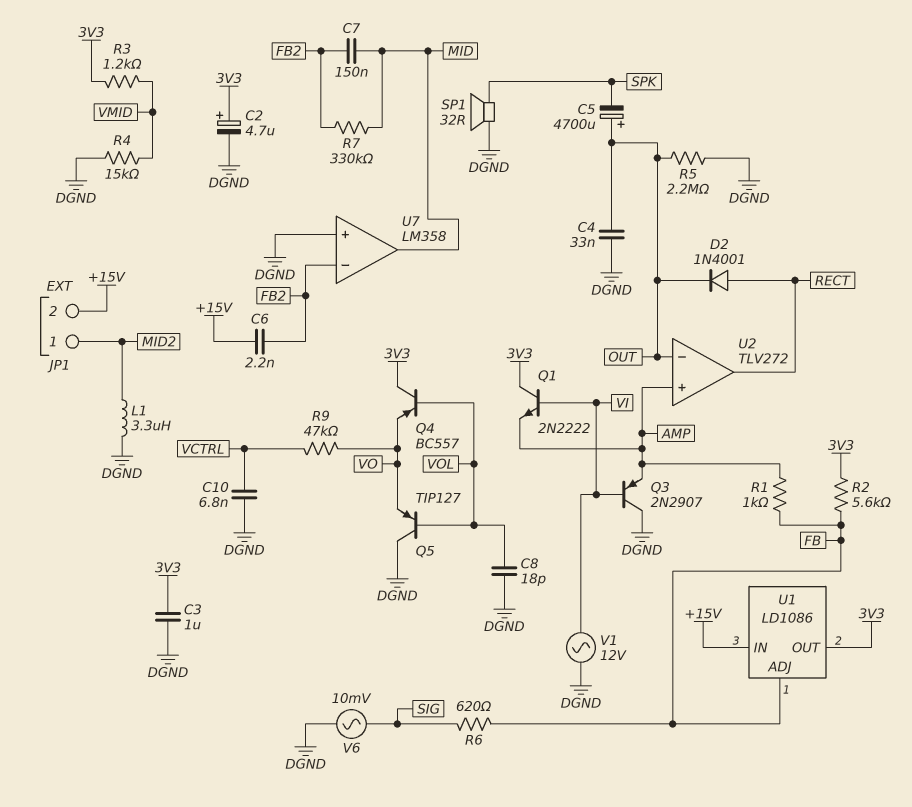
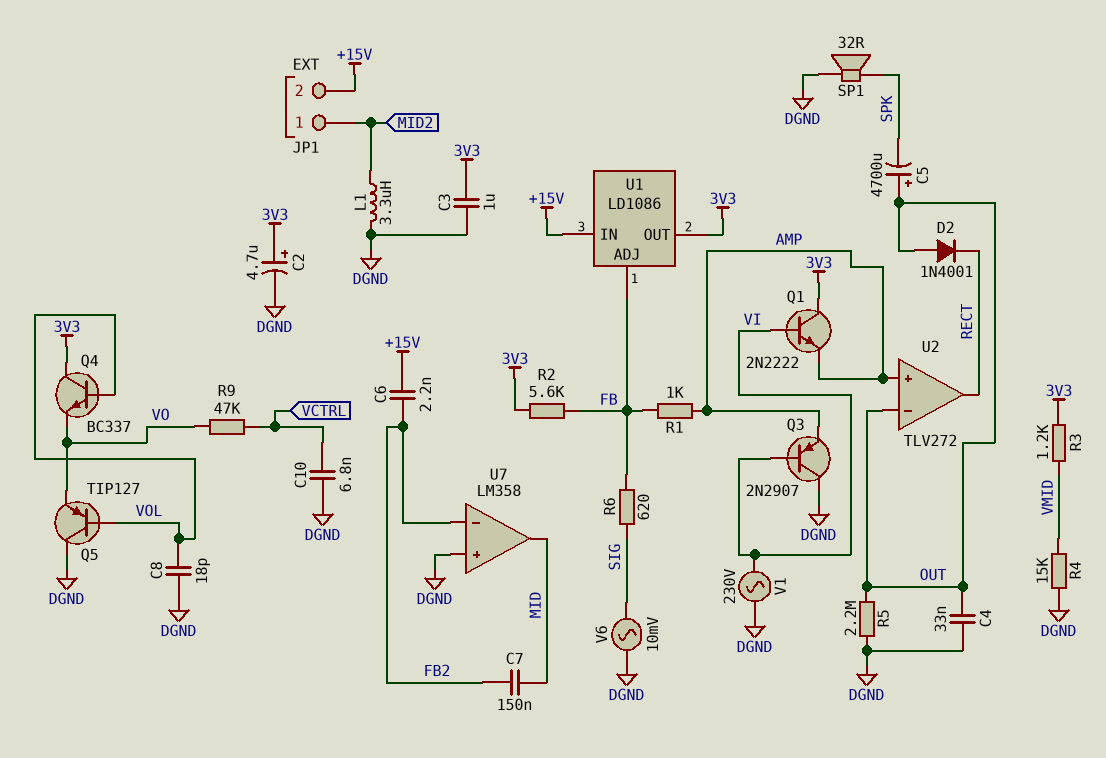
D2: diode 1N4001 (A RECT, K OUT) -> diode 1N4001 (A OUT, K RECT)
Q4: PNP BC557 (B VOL, C 3V3, E VO) -> NPN BC337 (B VOL, C 3V3, E VO)
R7: 330k (FB2, MID) -> none
V1: AC 12V (DGND, VI) -> AC 230V (DGND, VI)

